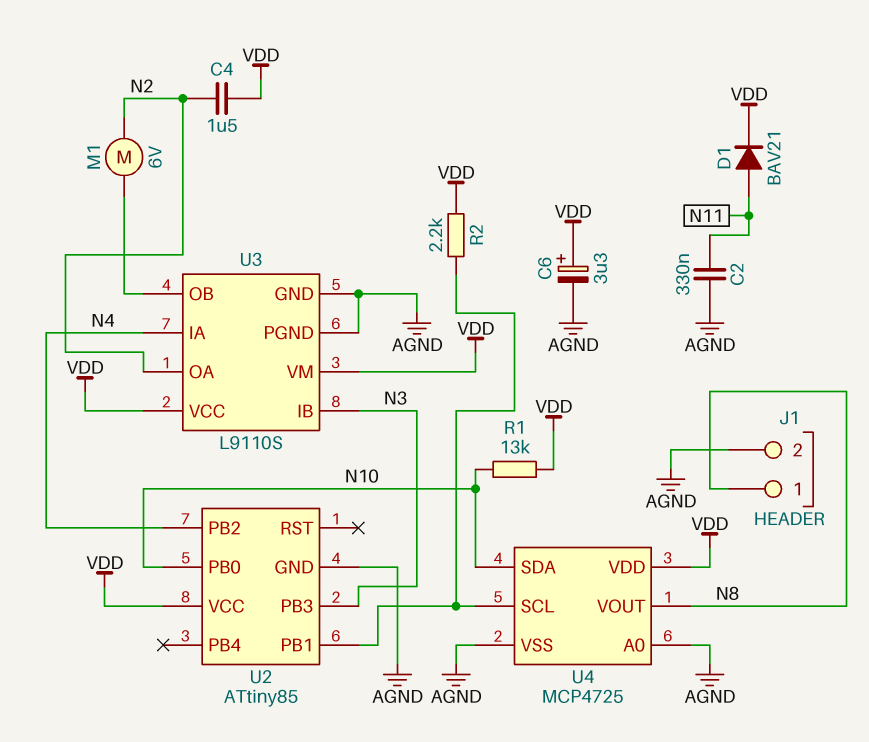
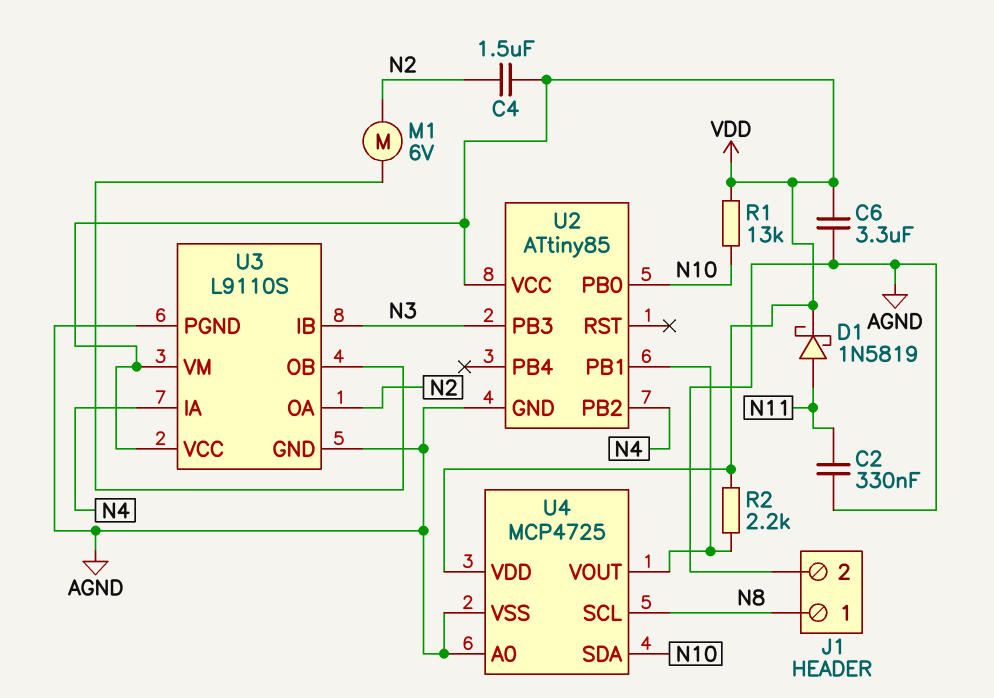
C6: 3.3uF (plus VDD, minus AGND) -> 3.3uF (AGND, VDD)
D1: diode BAV21 (A N11, K VDD) -> schottky 1N5819 (A N11, K VDD)
U4 pin SCL: U2/PB1 -> N8
U4 pin VOUT: N8 -> U2/PB1

